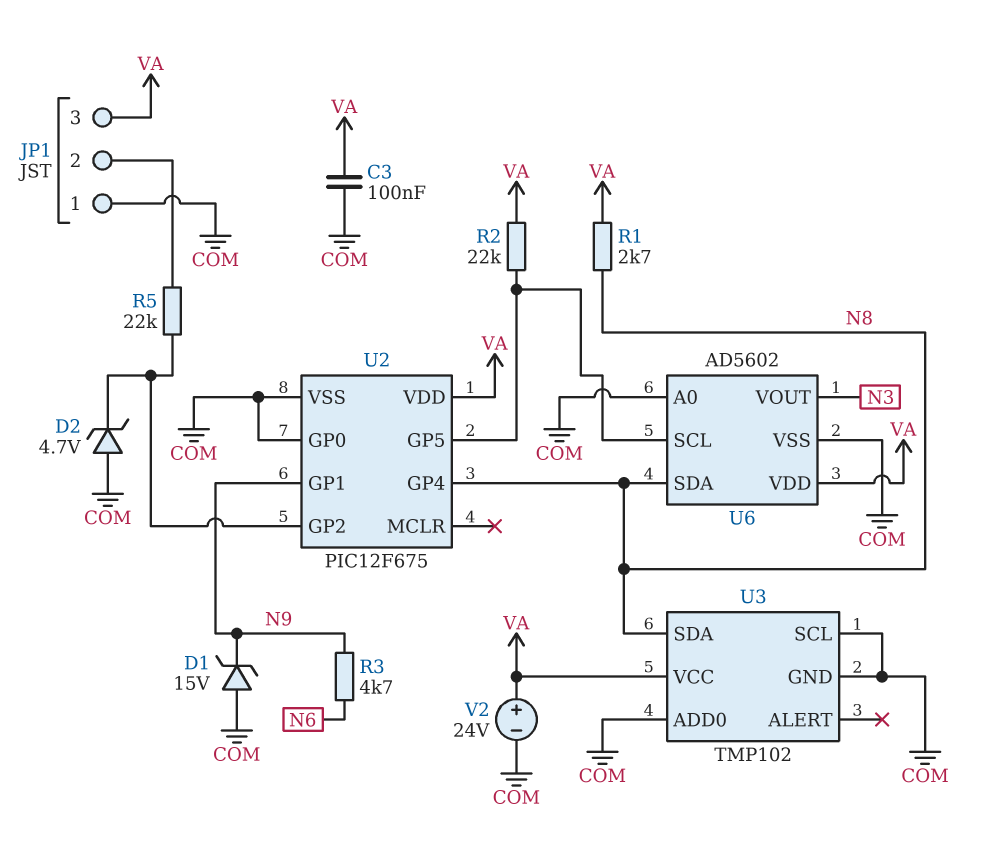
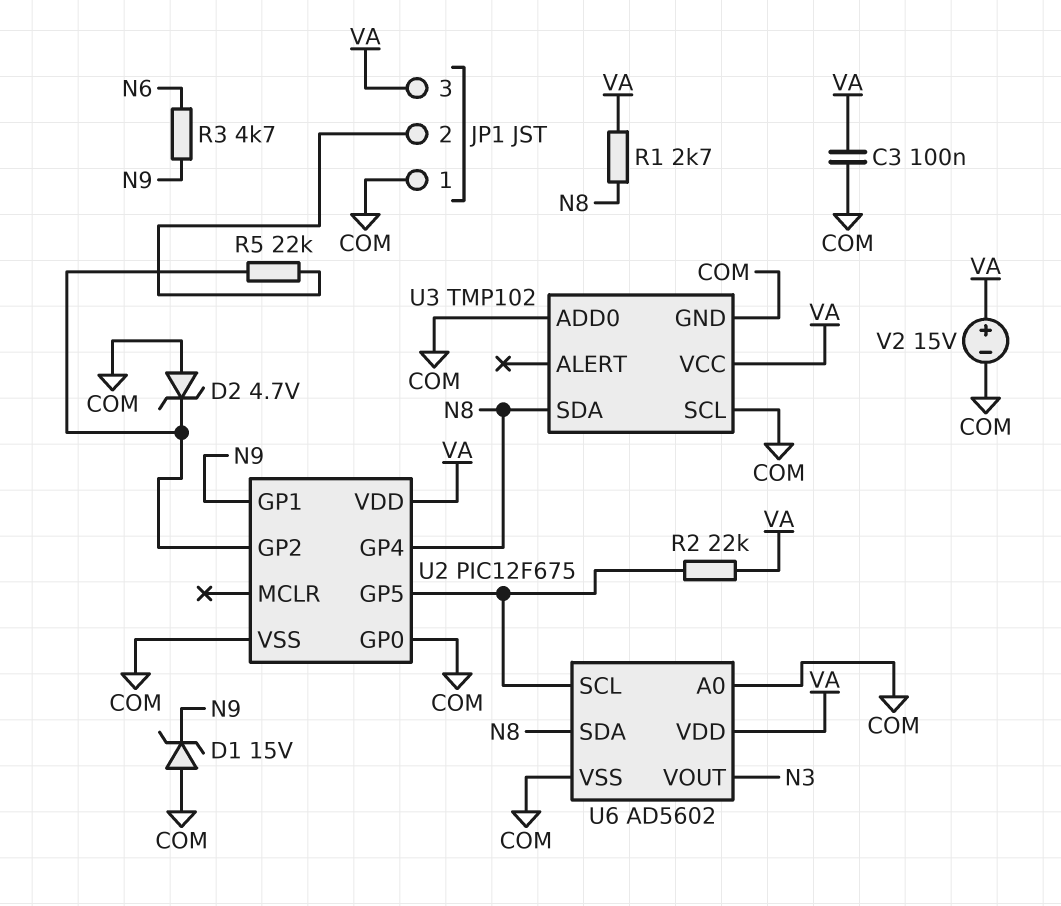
V2: 24V (plus VA, minus COM) -> 15V (plus VA, minus COM)

